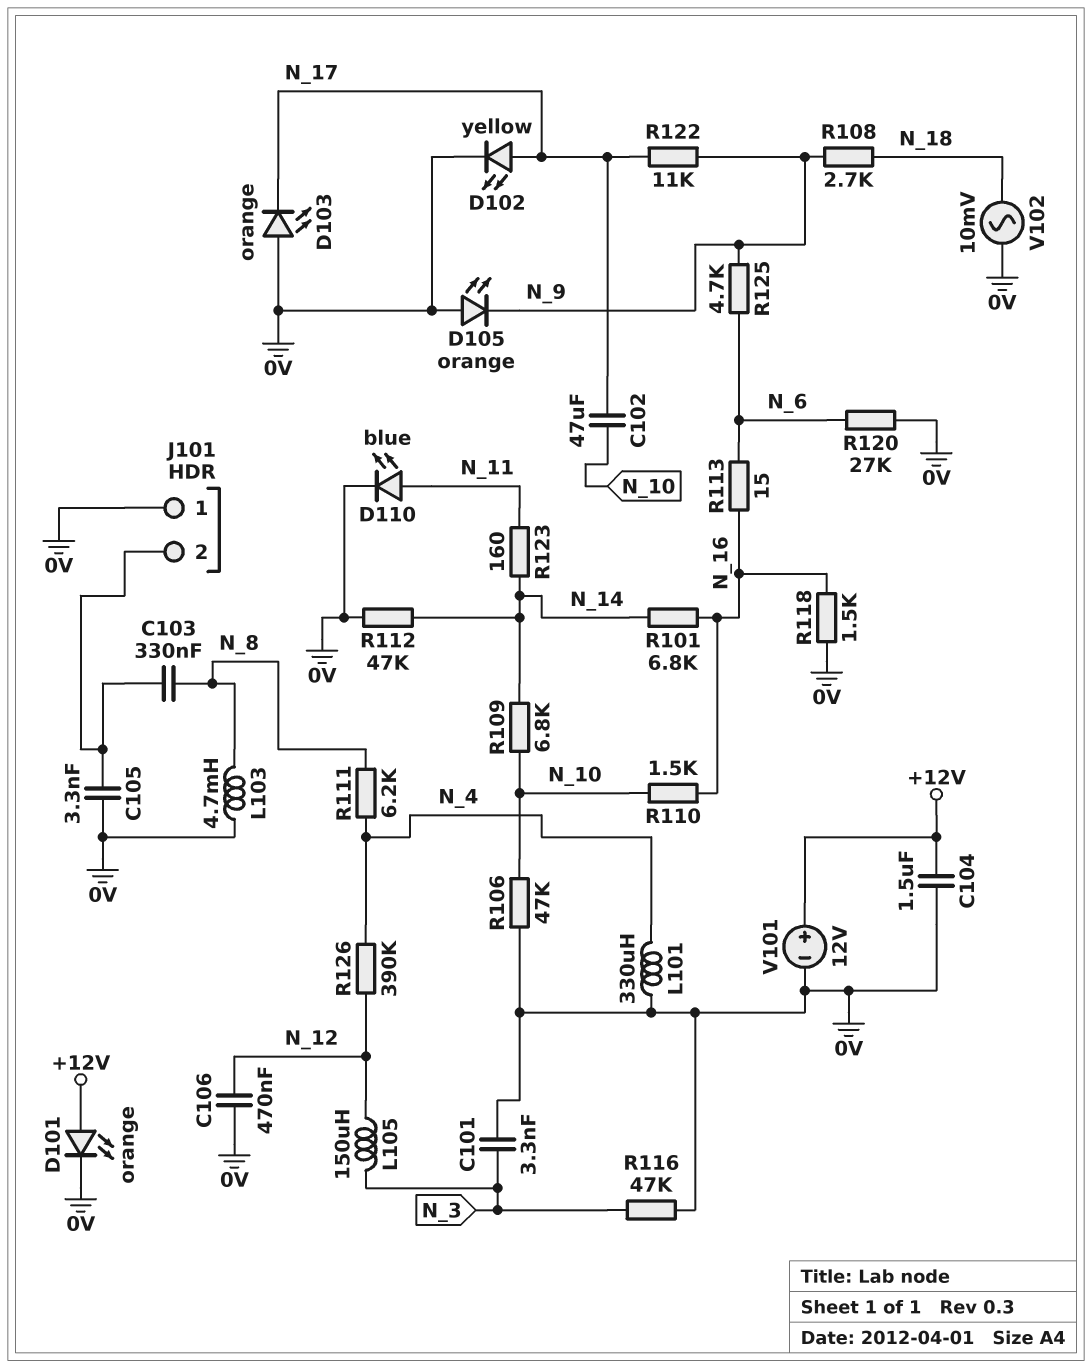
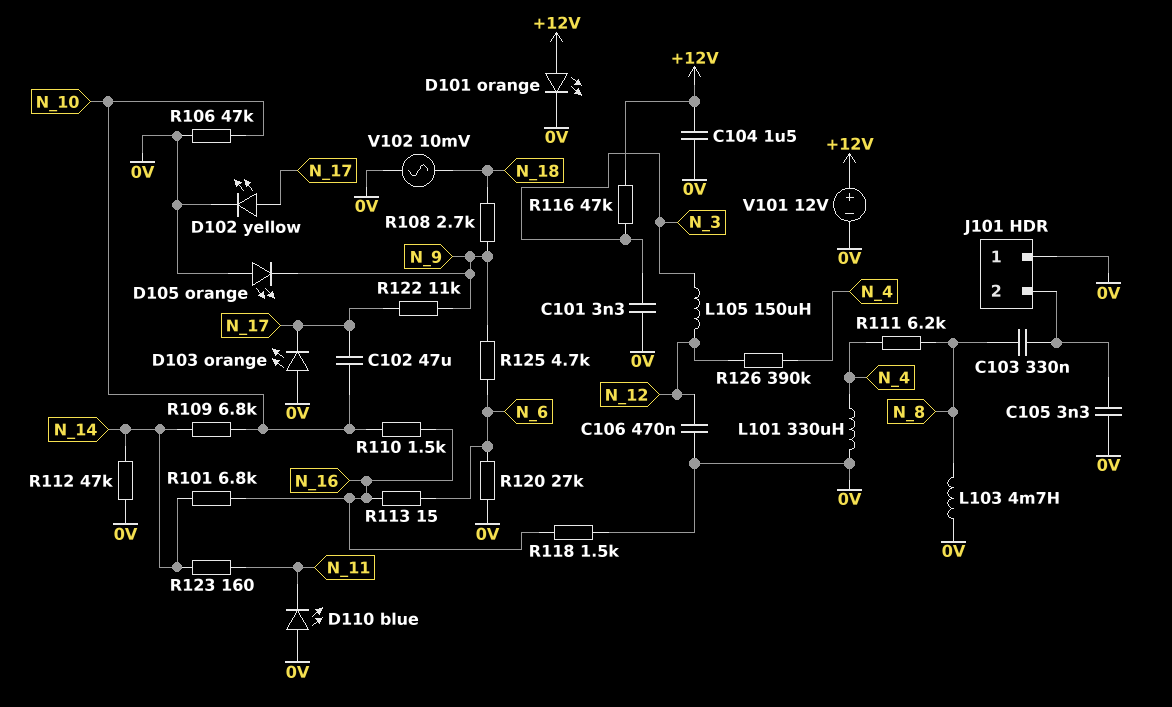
D110: LED blue (A N_11, K 0V) -> LED blue (A 0V, K N_11)
R116: 47k (0V, N_3) -> 47k (+12V, N_3)

